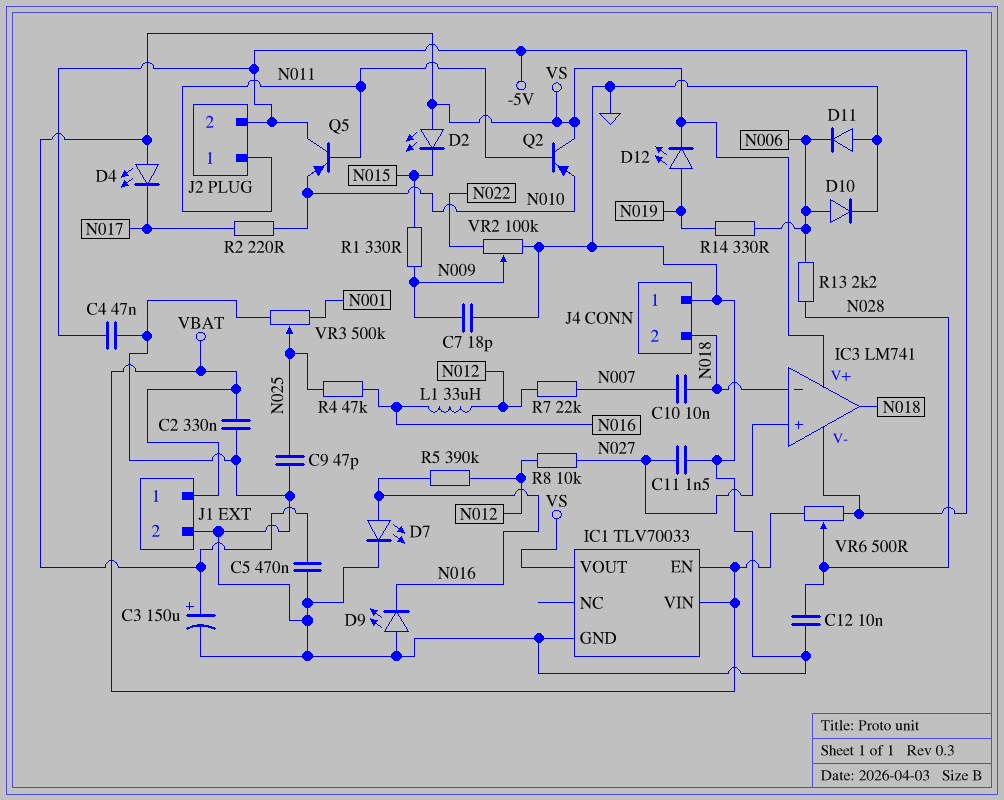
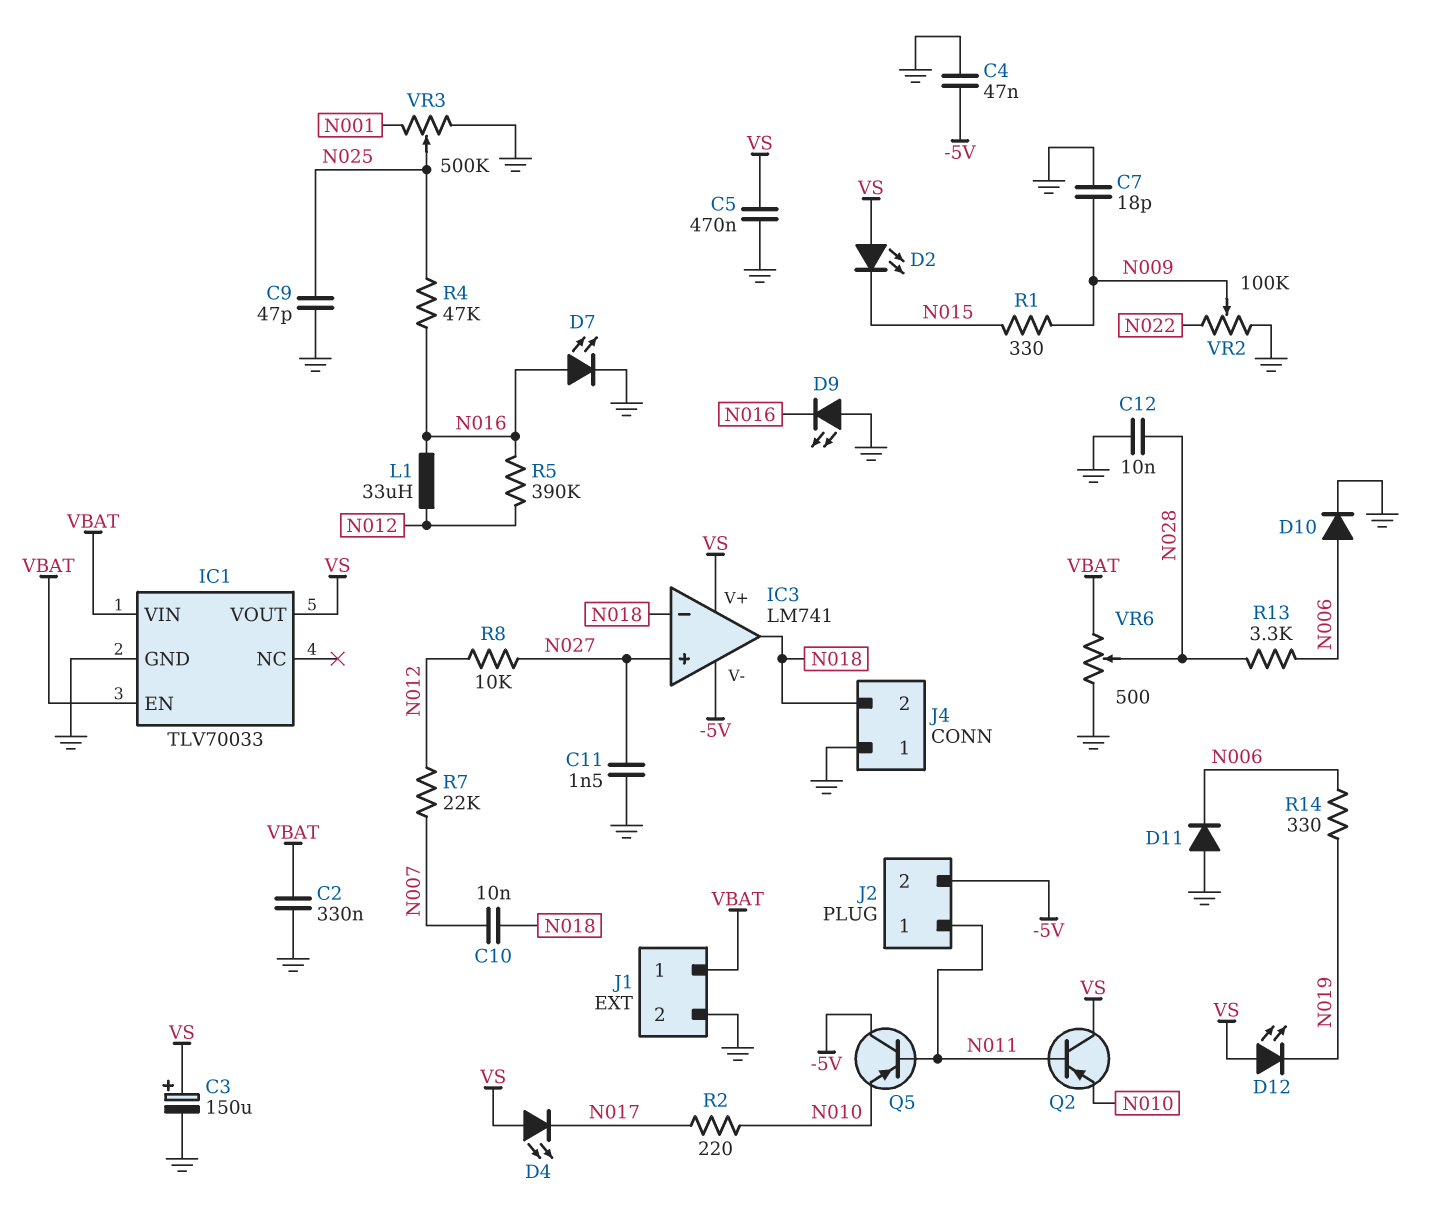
D12: LED (A N019, K VS) -> LED (A VS, K N019)
R13: 2.2k (N006, N028) -> 3.3k (N006, N028)
VR6: 500 (-5V, VBAT, wiper N028) -> 500 (GND, VBAT, wiper N028)

